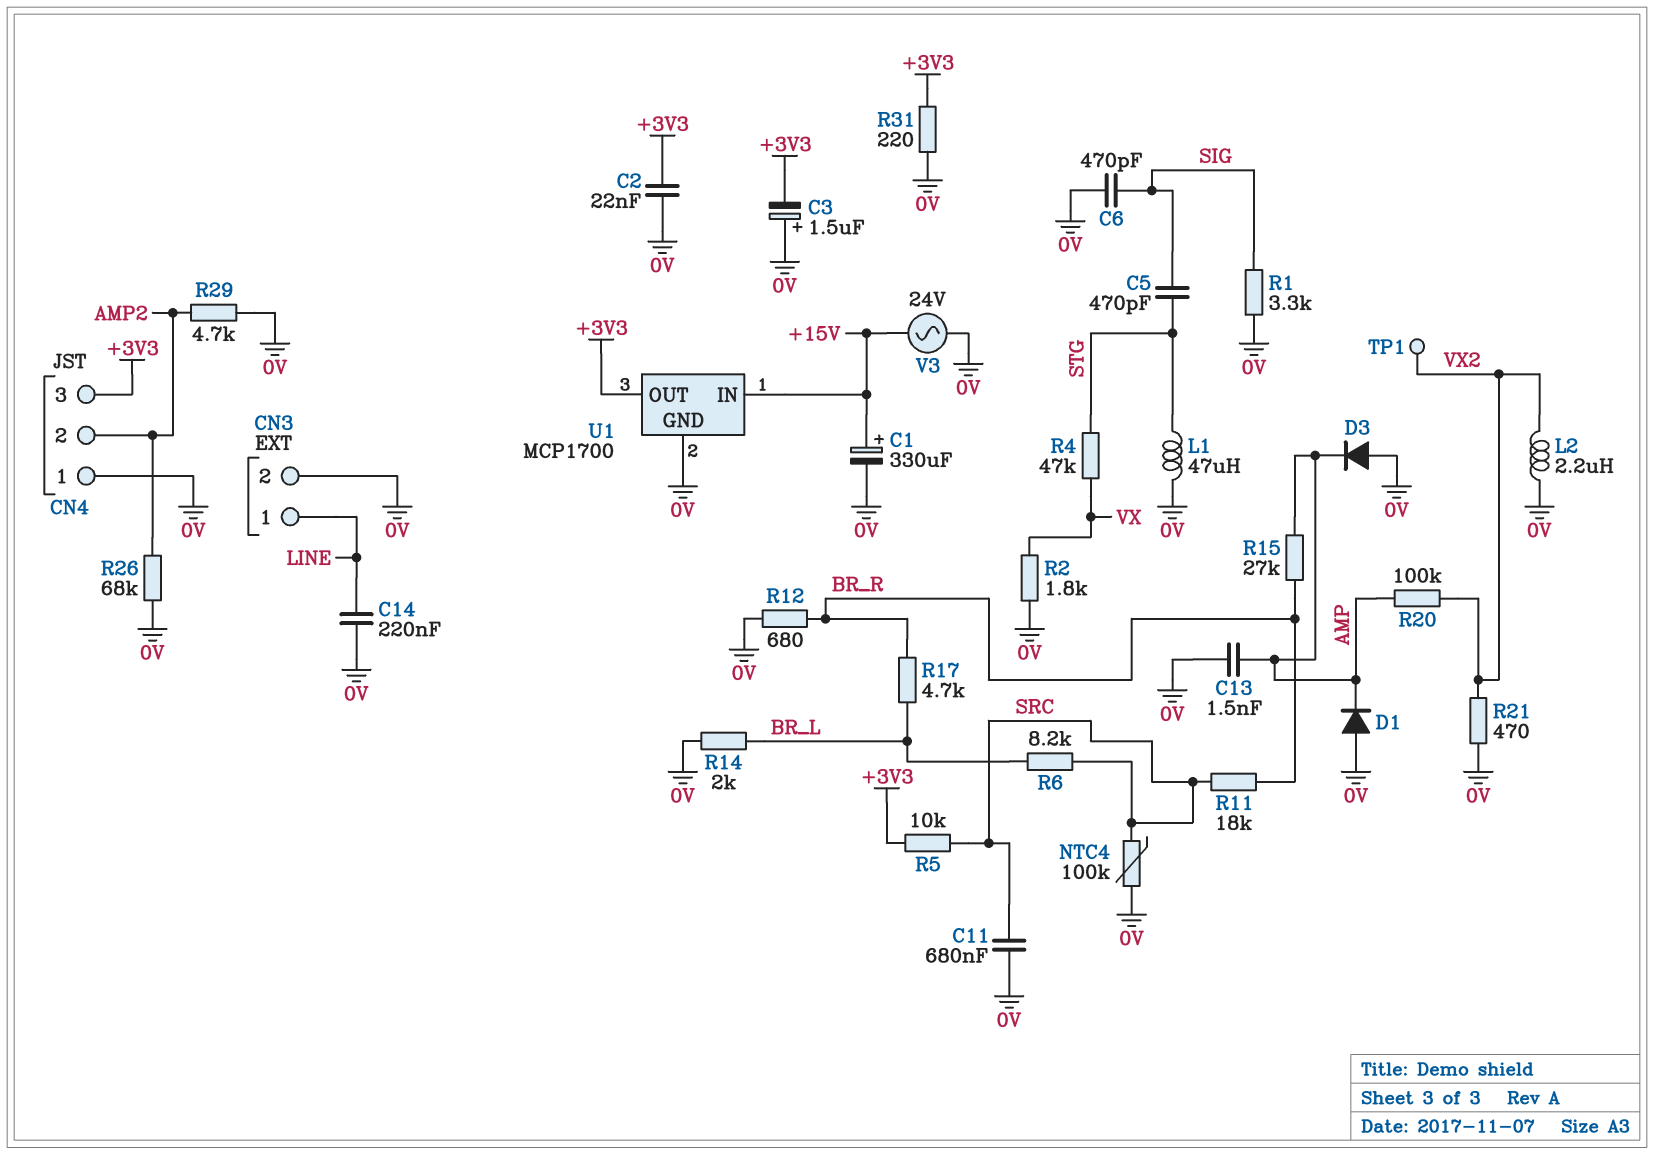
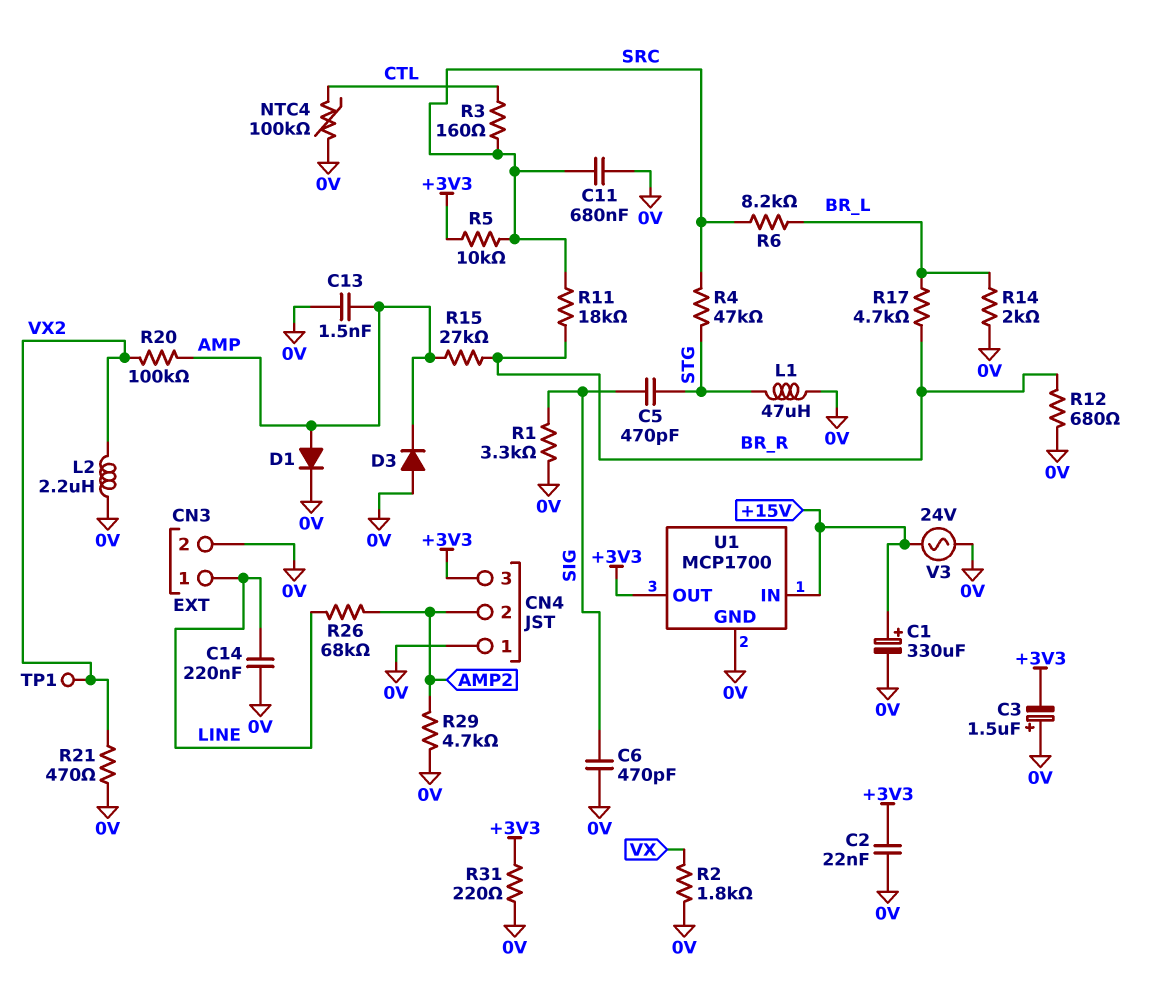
D1: diode (A 0V, K AMP) -> diode (A AMP, K 0V)
NTC4: 100k (0V, SRC) -> 100k (0V, CTL)
R3: none -> 160 (CTL, SRC)
R4: 47k (STG, VX) -> 47k (SRC, STG)
R26: 68k (0V, AMP2) -> 68k (AMP2, LINE)

